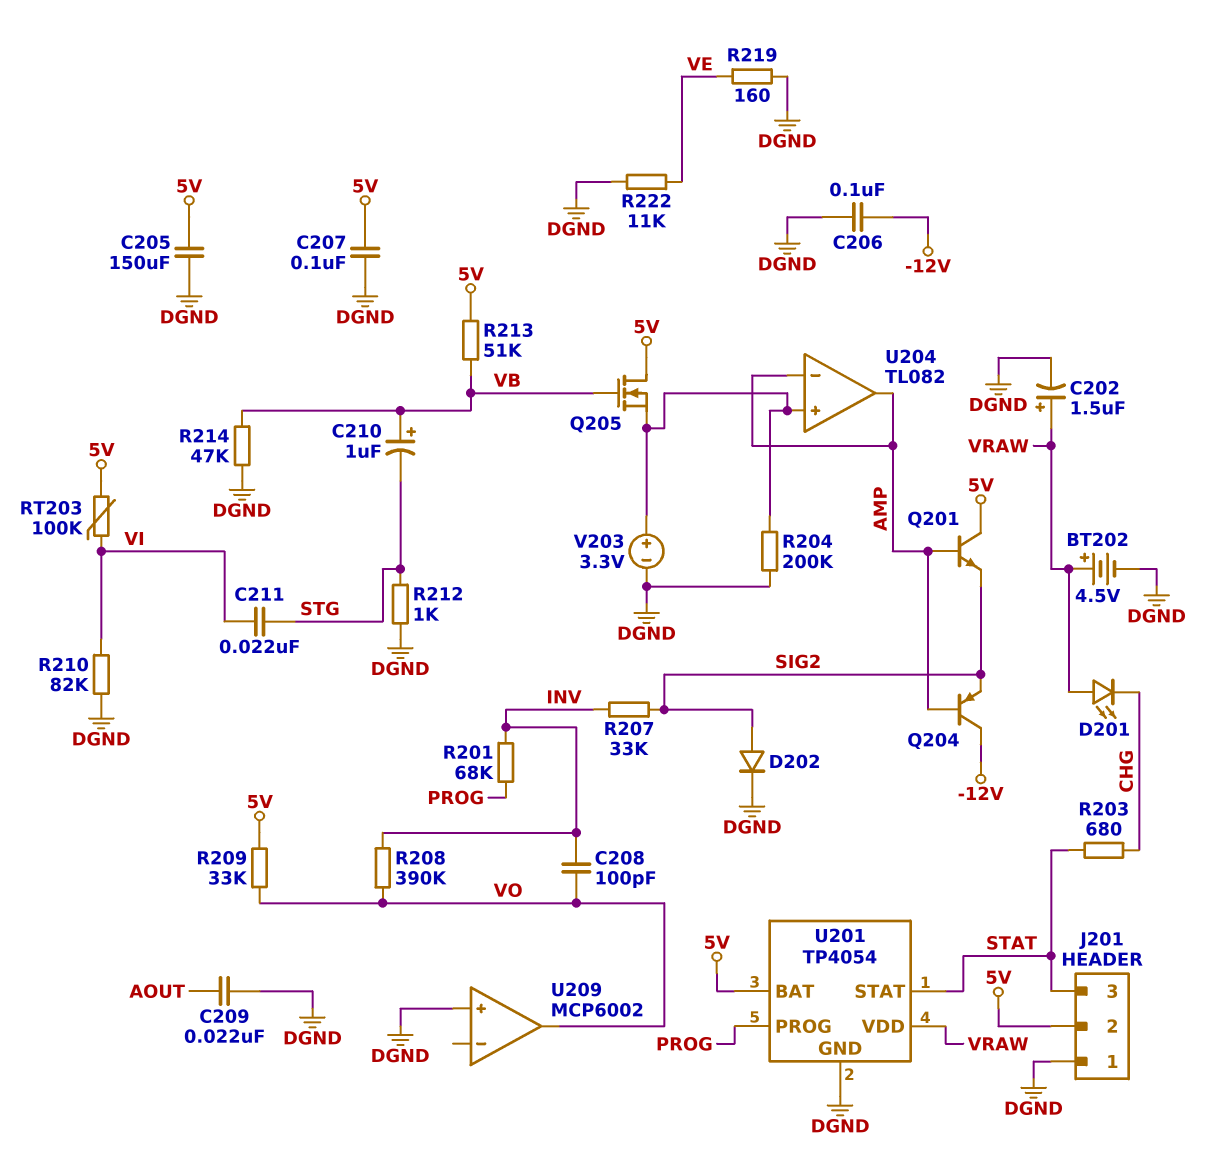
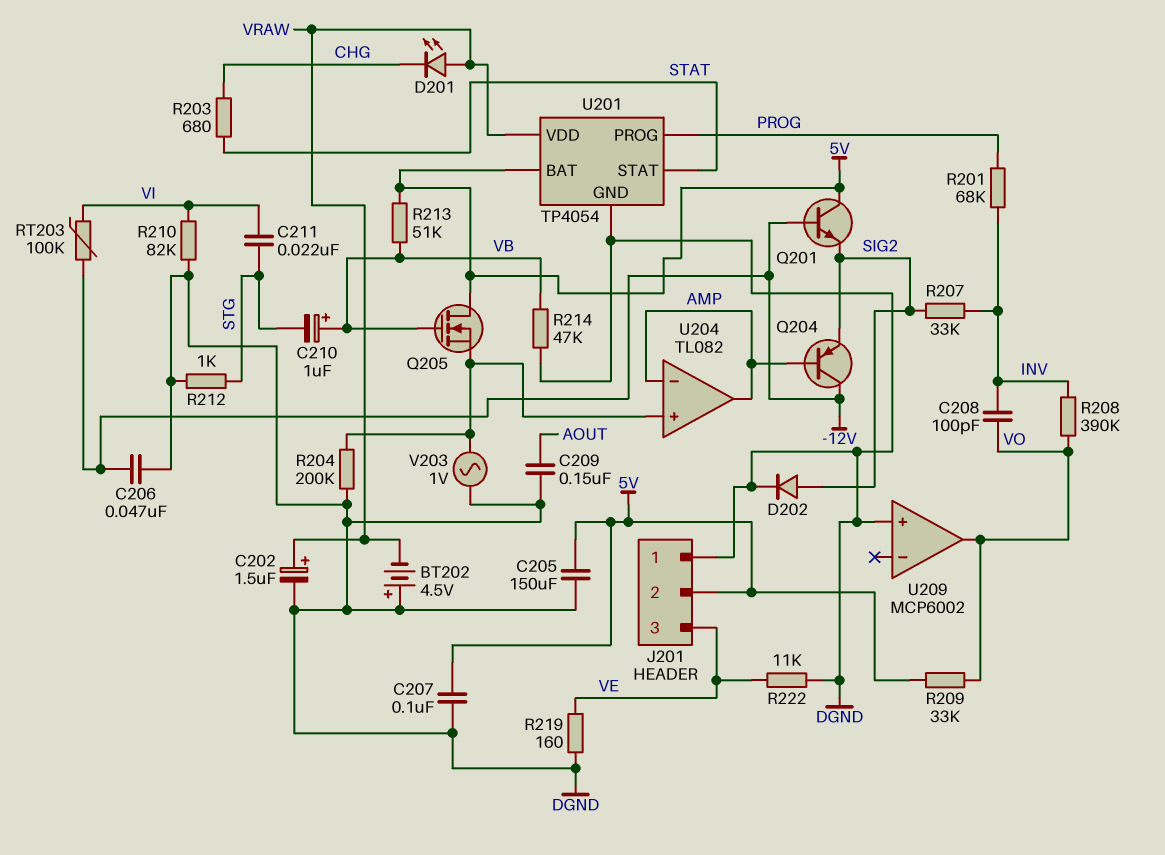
BT202: 4.5V (plus VRAW, minus DGND) -> 4.5V (plus DGND, minus VRAW)
C206: 100nF (-12V, DGND) -> 47nF (-12V, DGND)
C209: 22nF (AOUT, DGND) -> 150nF (AOUT, DGND)
J201 pin 3: STAT -> VE
Q201: NPN (B AMP, C 5V, E SIG2) -> NPN (B -12V, C 5V, E SIG2)
RT203: 100k (5V, VI) -> 100k (-12V, VI)
V203: 3.3V (plus U204/in+, minus DGND) -> AC 1V (DGND, U204/in+)

